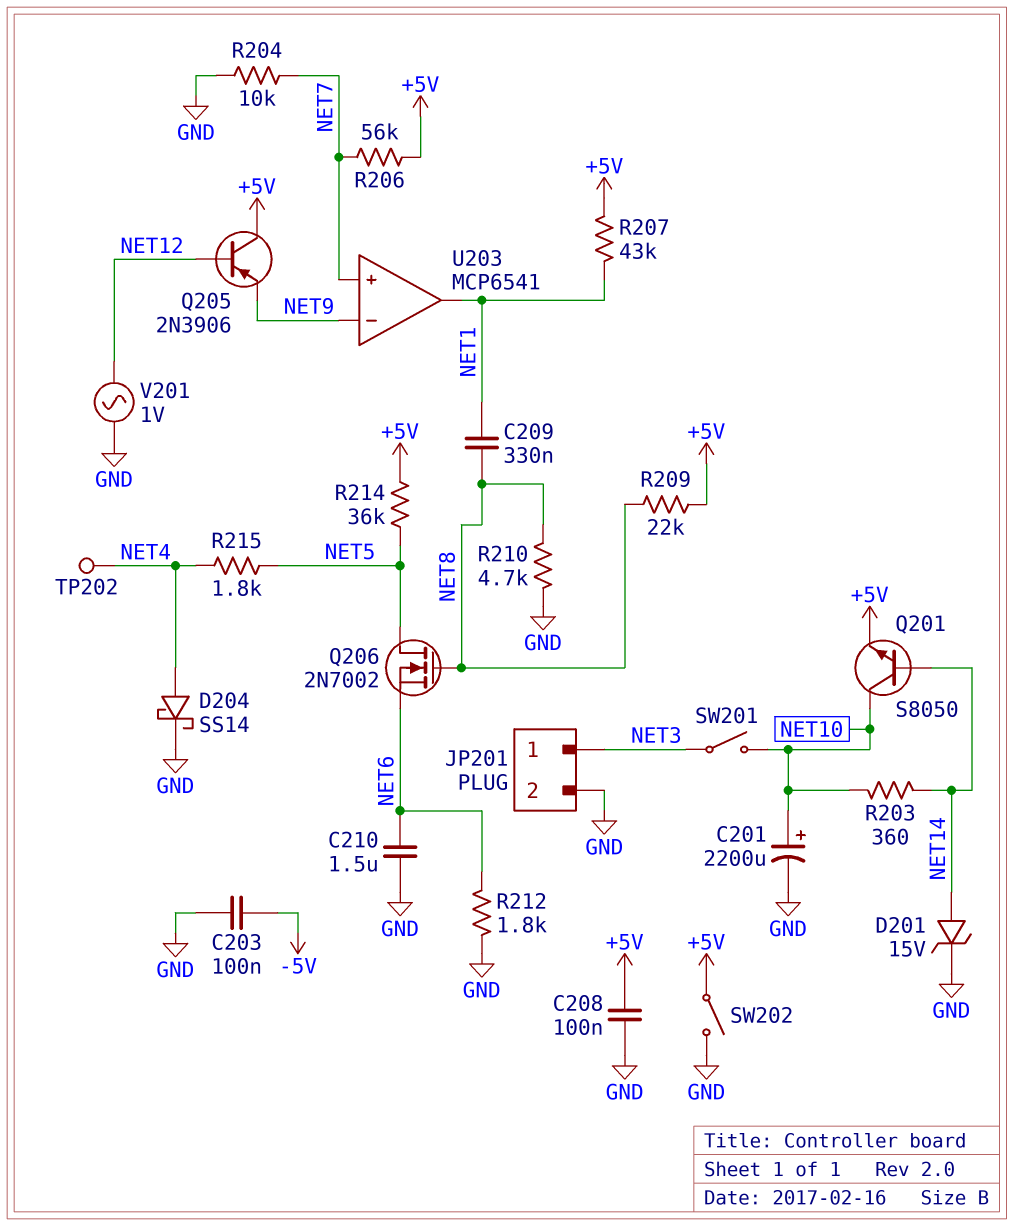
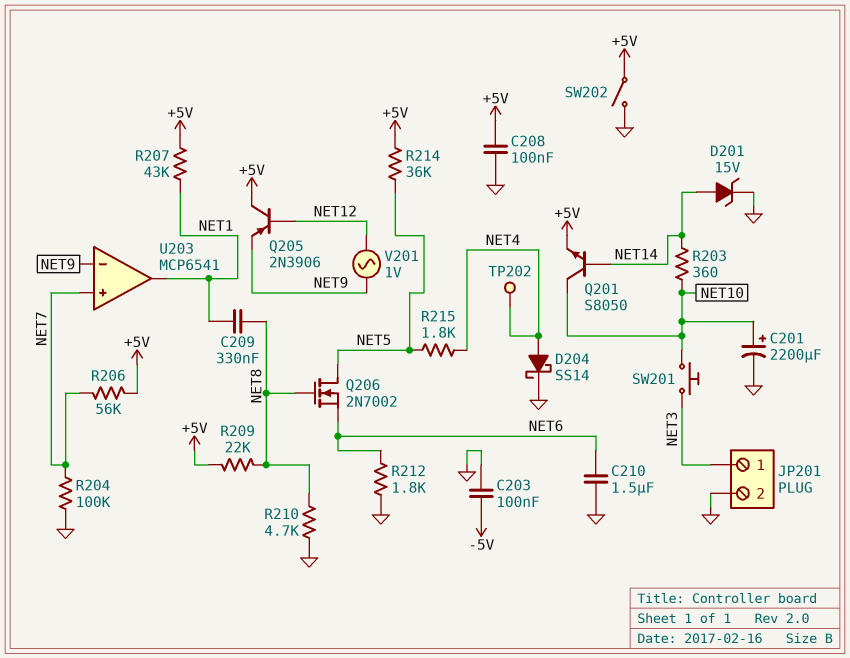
R204: 10k (GND, NET7) -> 100k (GND, NET7)
SW201: switch (NET3, NET10) -> button (NET3, NET10)
V201: AC 1V (GND, NET12) -> AC 1V (NET9, NET12)

